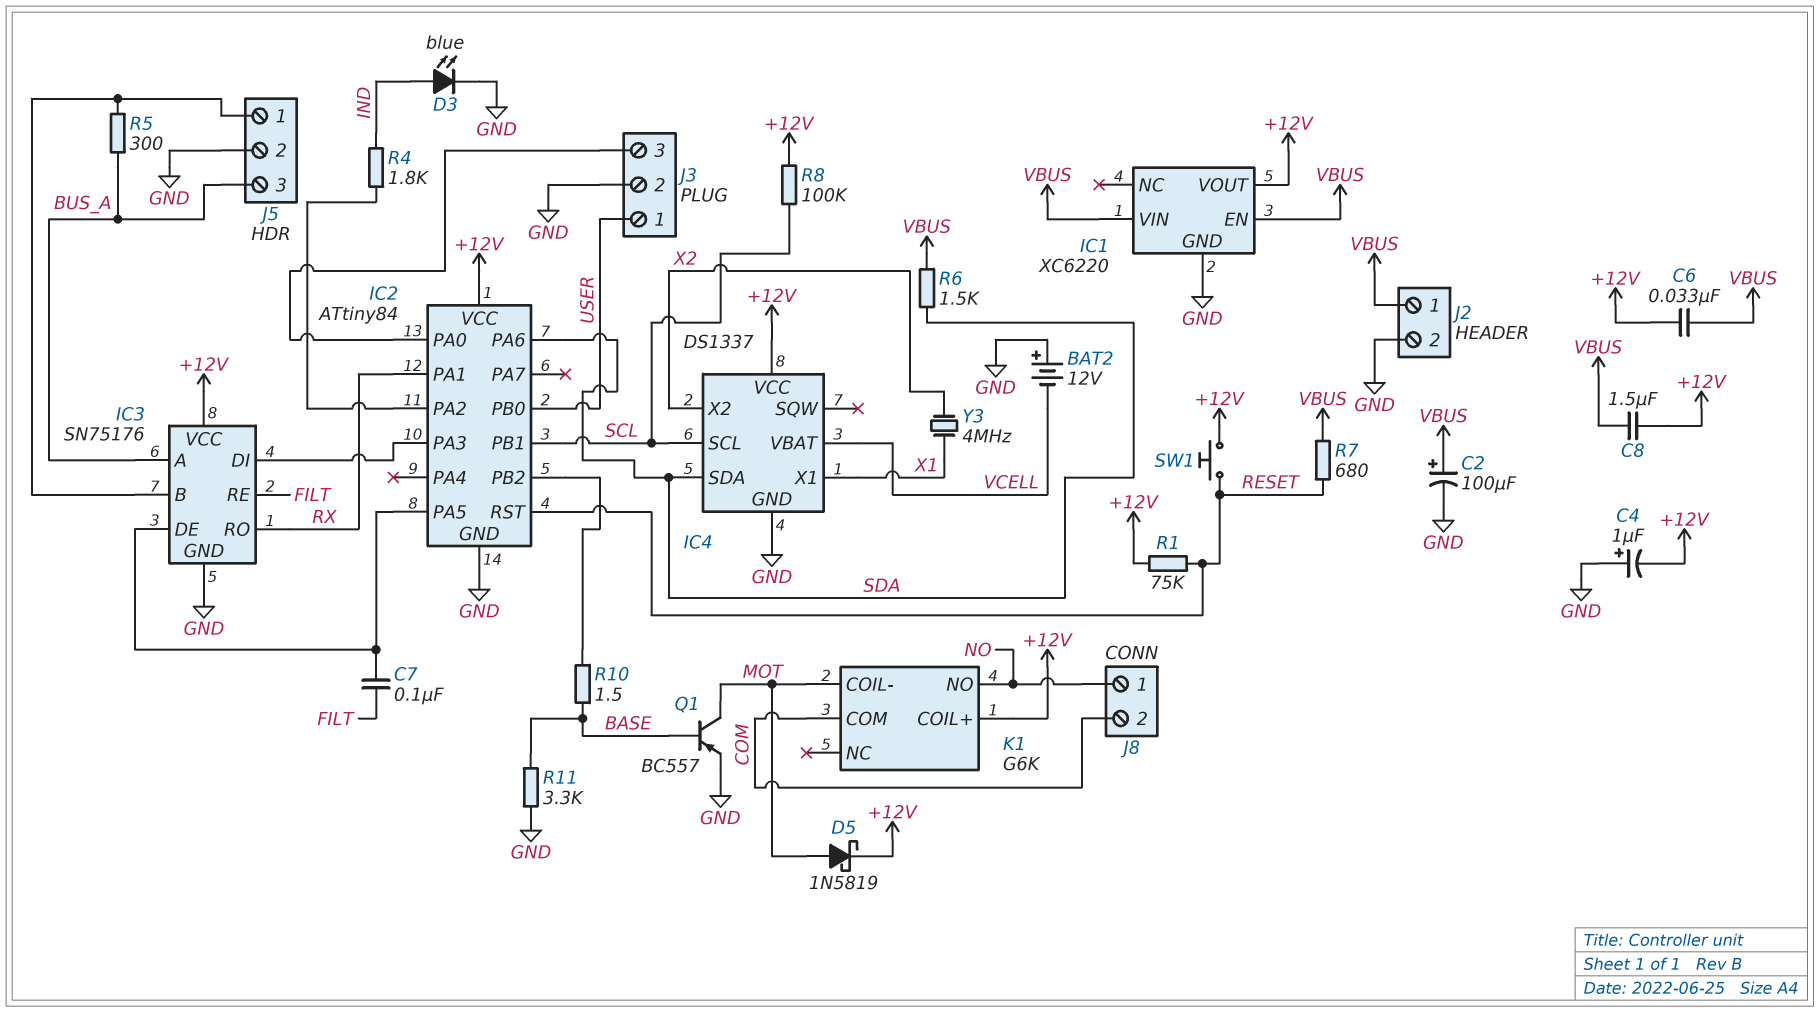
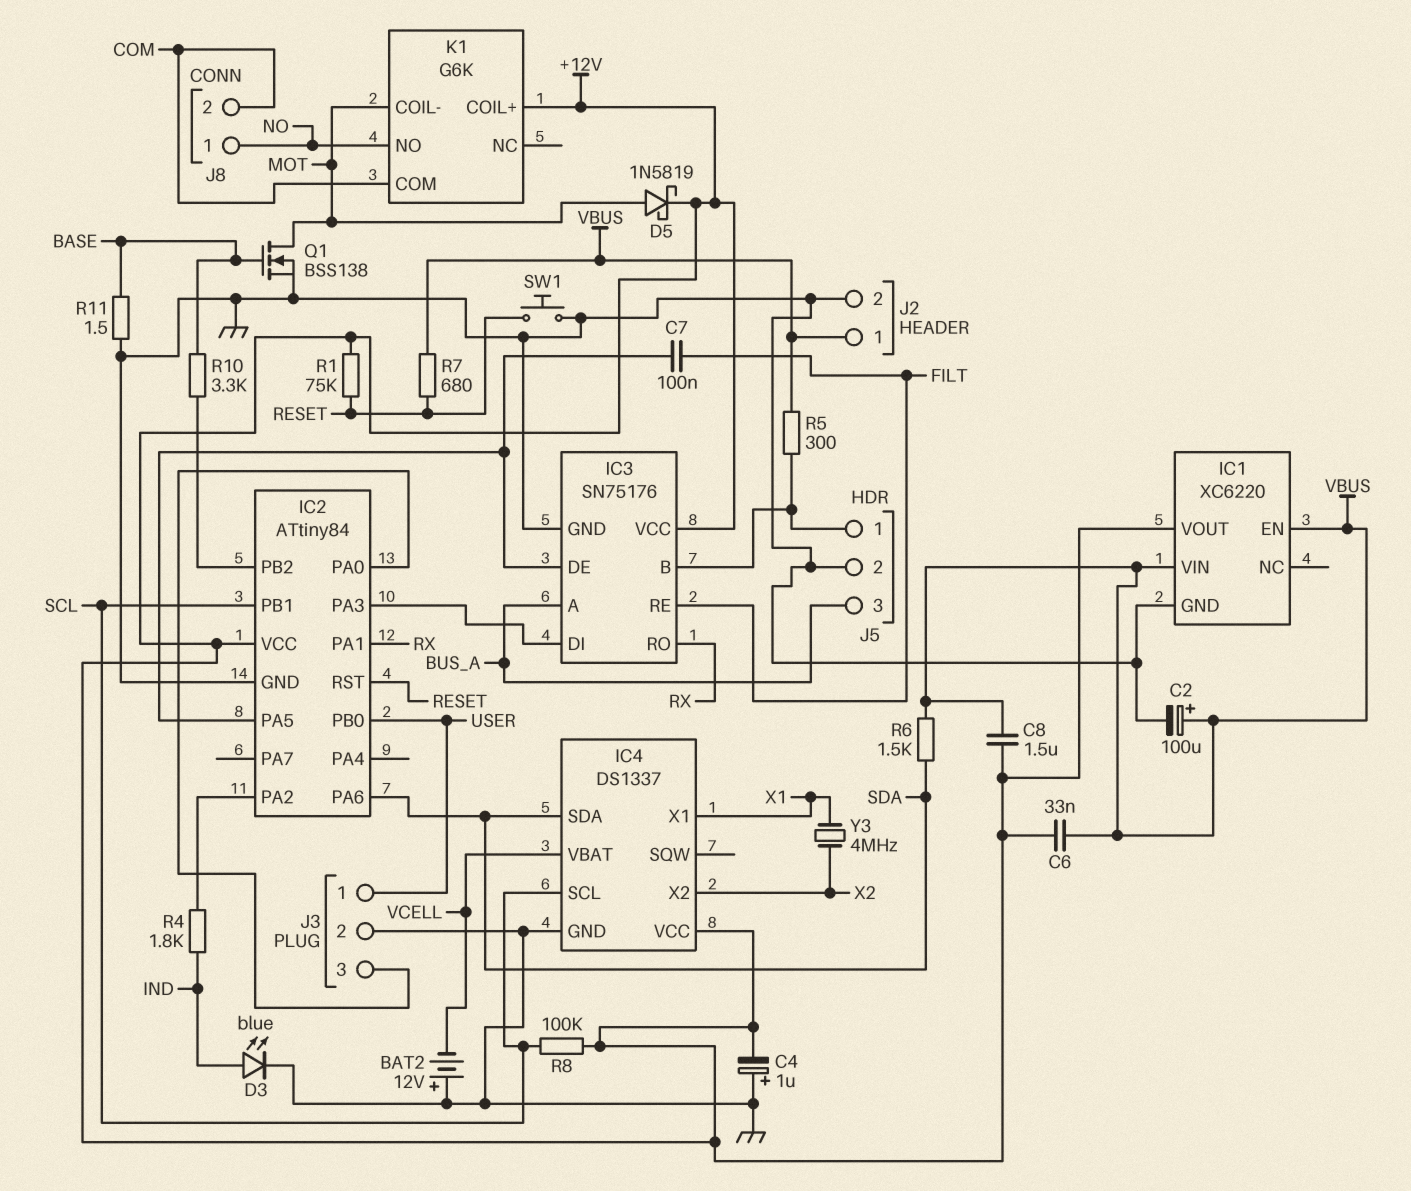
Q1: PNP BC557 (B BASE, C MOT, E GND) -> NMOS BSS138 (G BASE, D MOT, S GND)
R5: 300 (BUS_A, IC3/B) -> 300 (IC3/B, VBUS)
R10: 1.5 (BASE, IC2/PB2) -> 3.3k (BASE, IC2/PB2)
R11: 3.3k (BASE, GND) -> 1.5 (BASE, GND)
SW1: button (+12V, RESET) -> button (GND, RESET)

